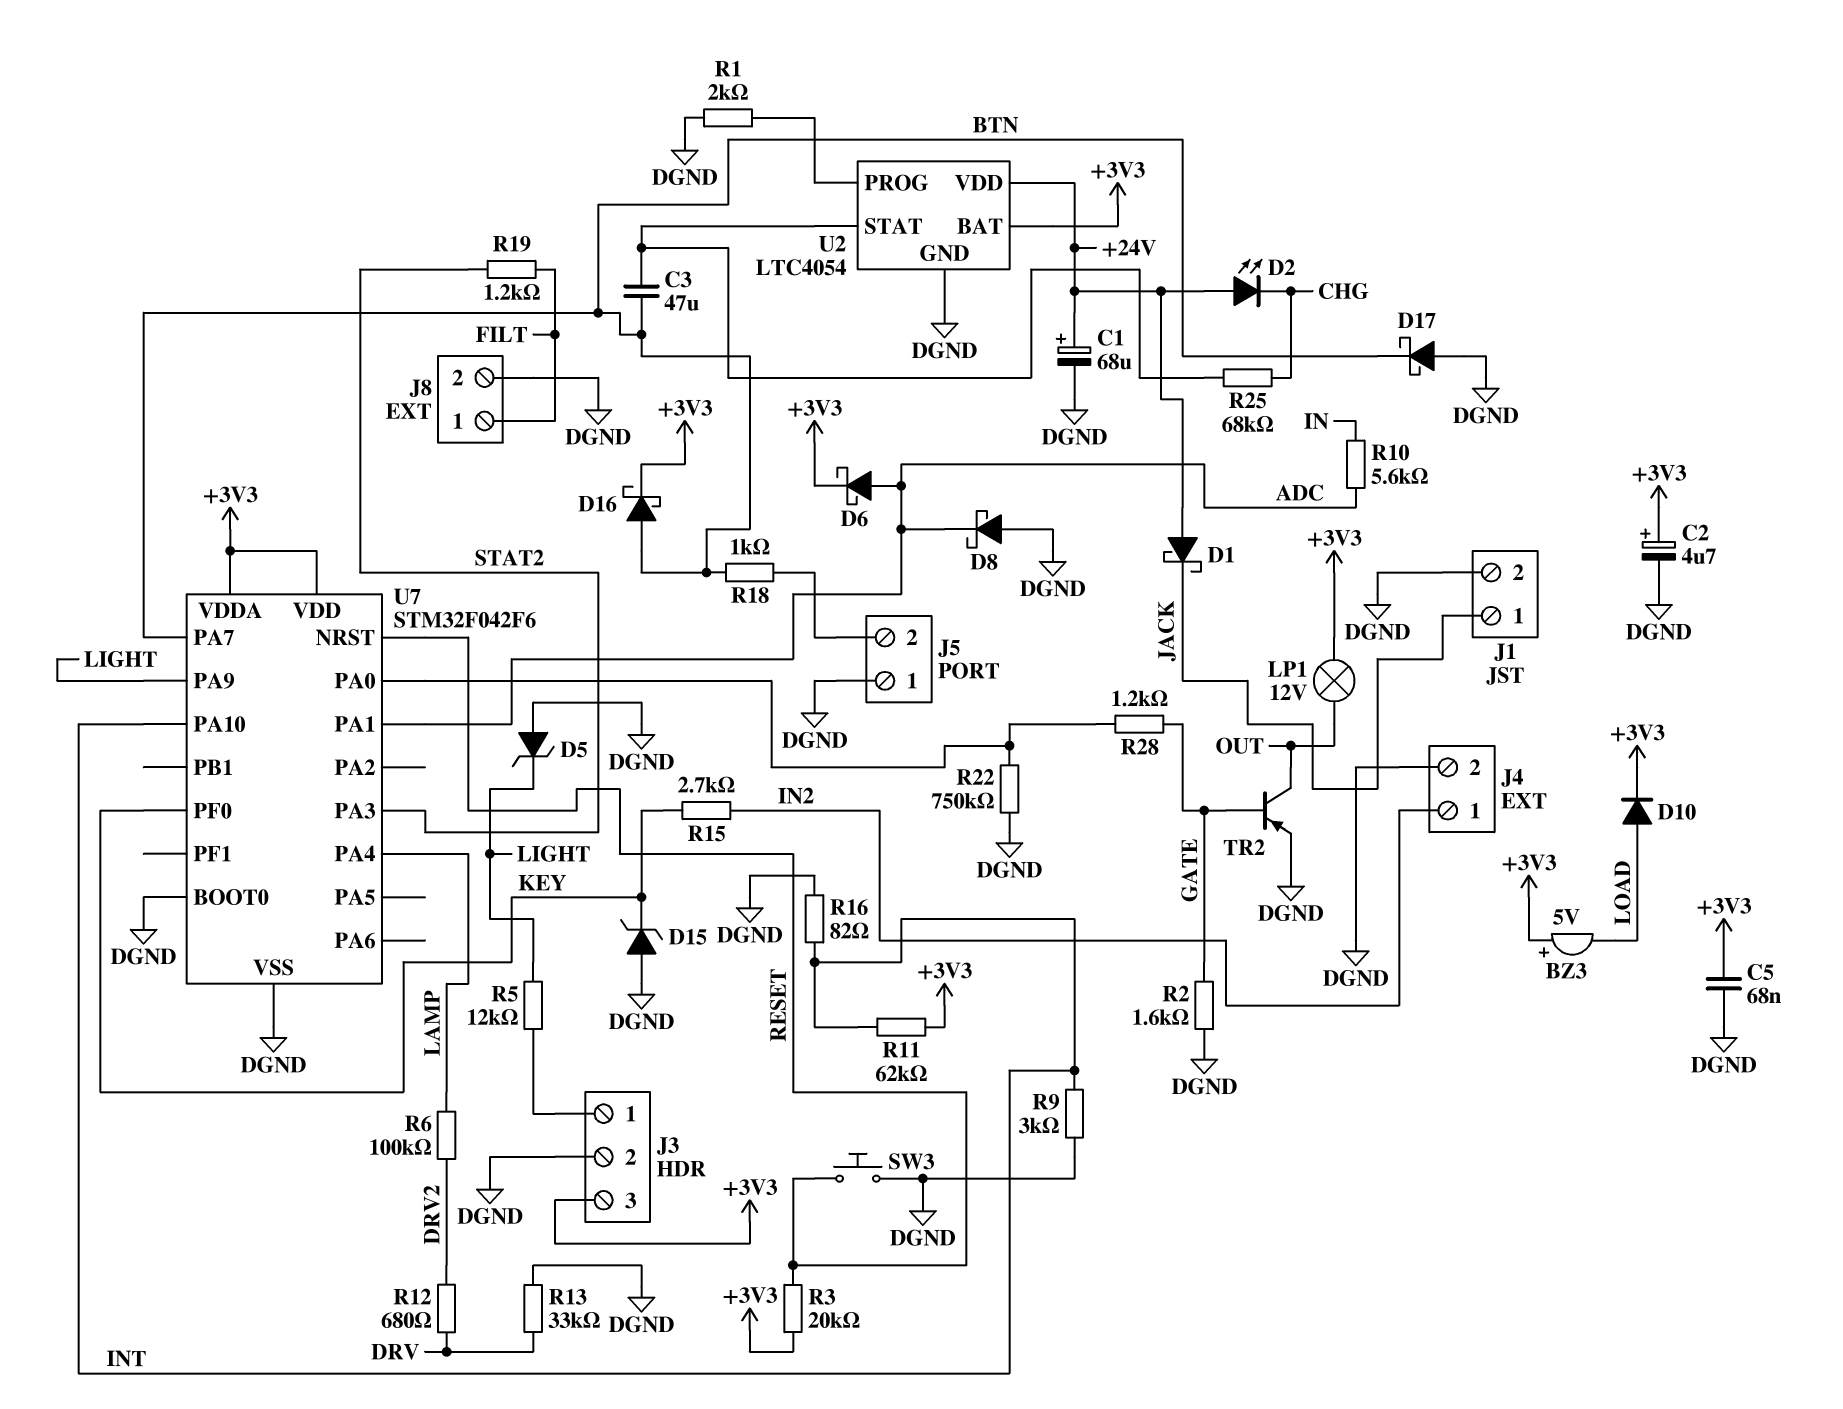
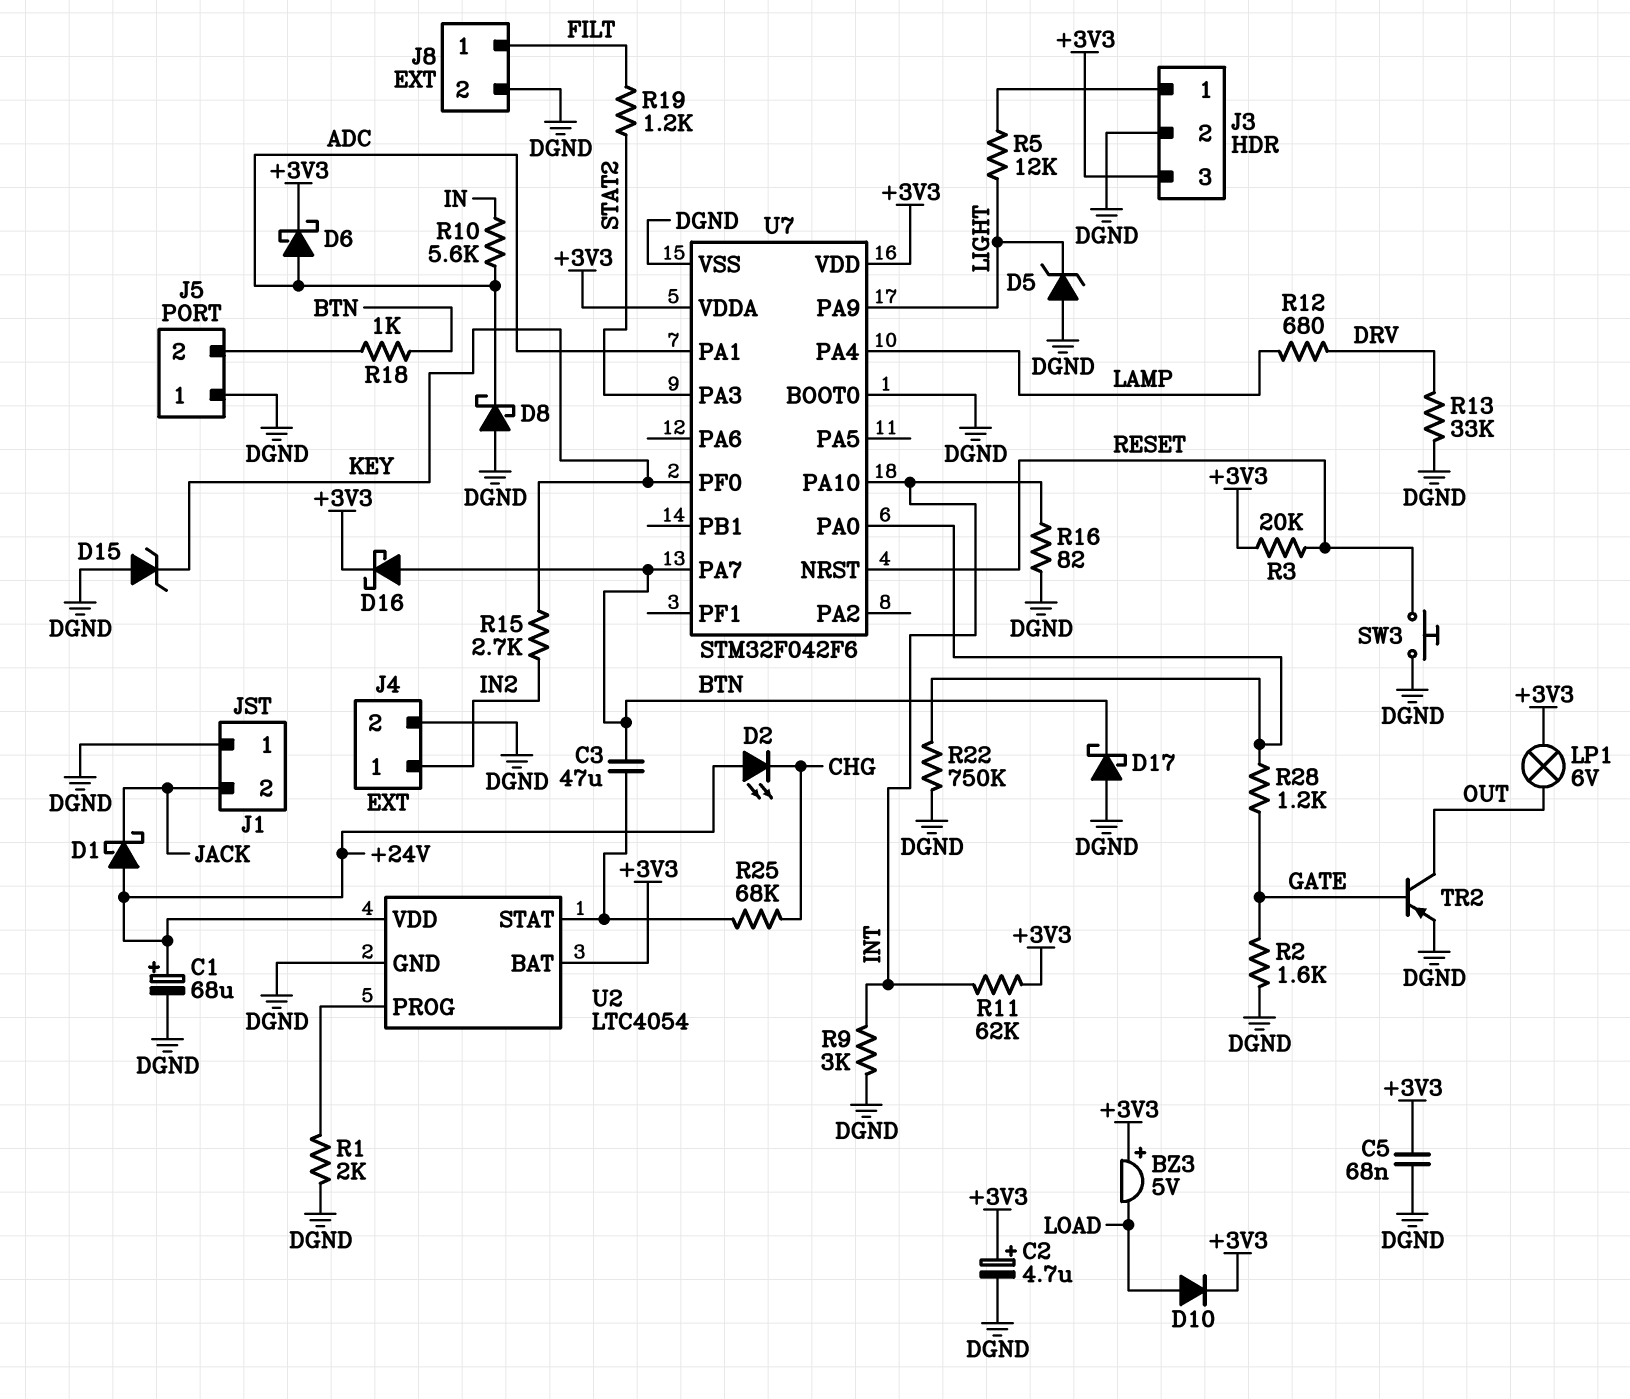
J1 pin 1: JACK -> DGND
J1 pin 2: DGND -> JACK
LP1: lamp 12V (+3V3, OUT) -> lamp 6V (+3V3, OUT)
R6: 100k (DRV2, LAMP) -> none
R12: 680 (DRV, DRV2) -> 680 (DRV, LAMP)

